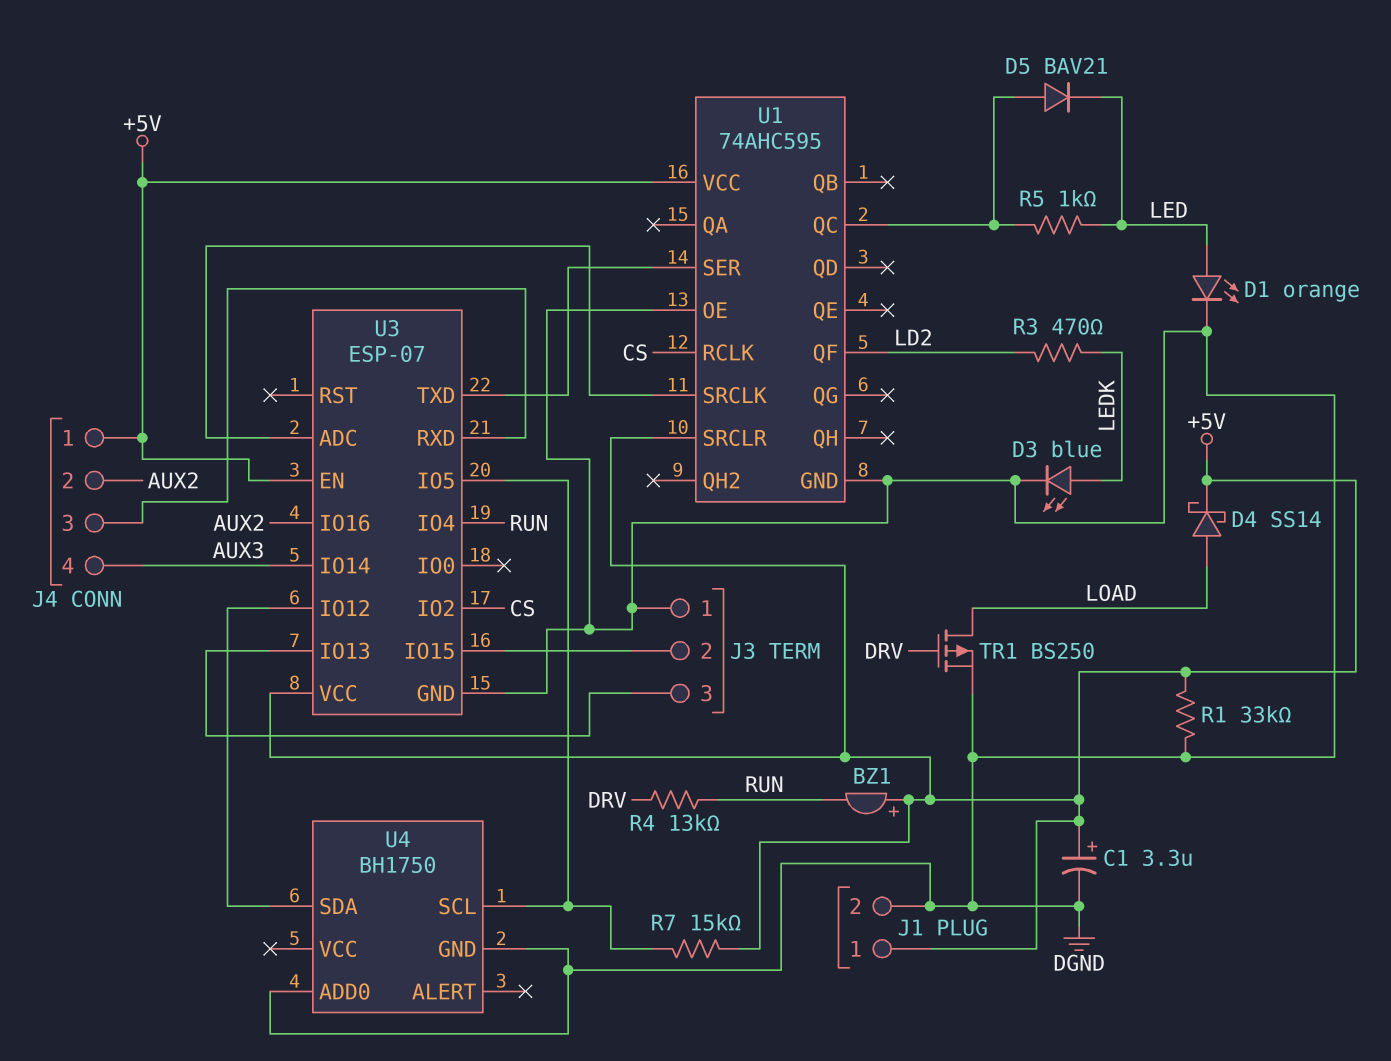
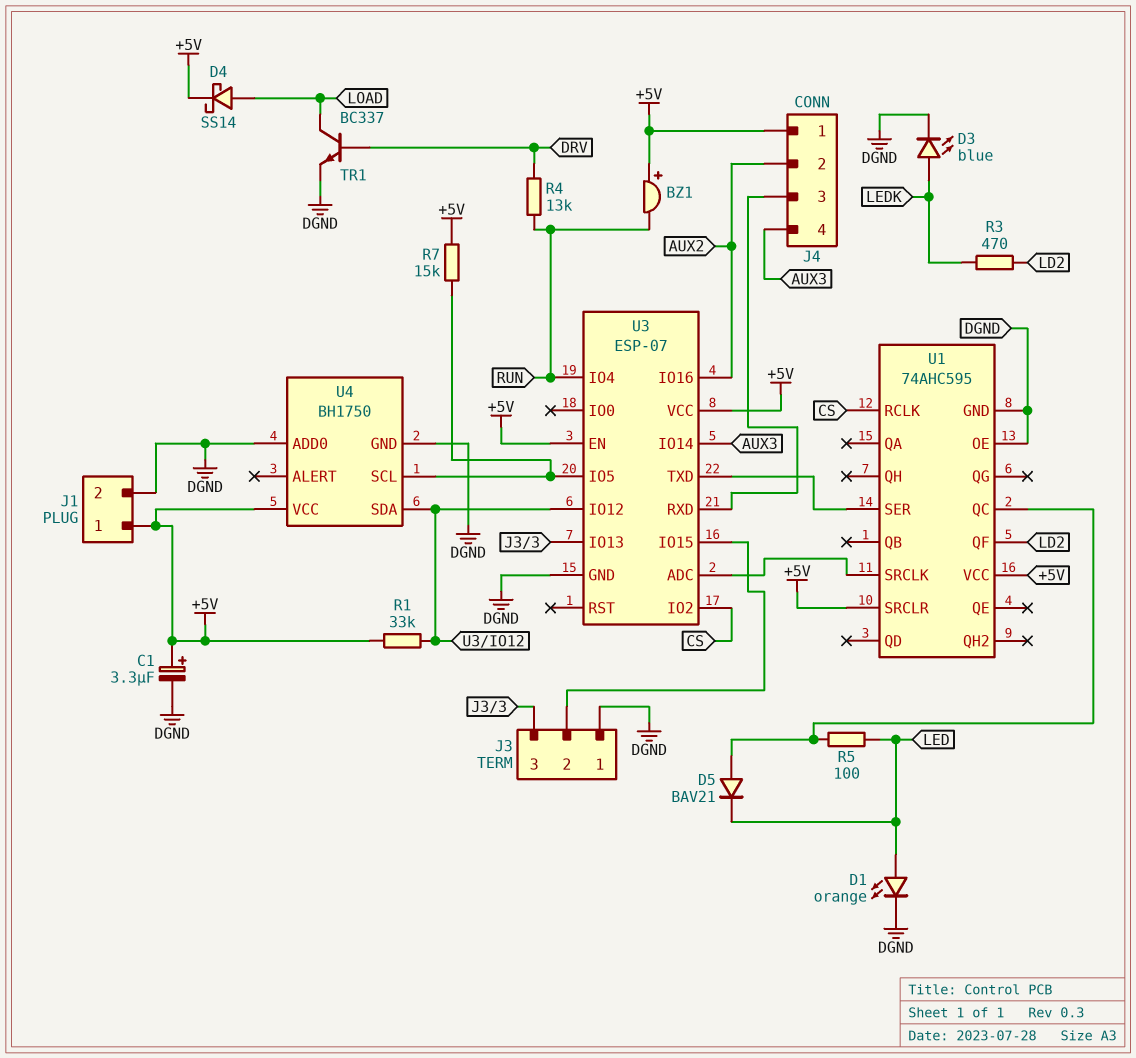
R1: 33k (+5V, DGND) -> 33k (+5V, U3/IO12)
R5: 1k (LED, U1/QC) -> 100 (LED, U1/QC)
TR1: PMOS BS250 (G DRV, D LOAD, S DGND) -> NPN BC337 (B DRV, C LOAD, E DGND)
U4 pin VCC: none -> +5V

